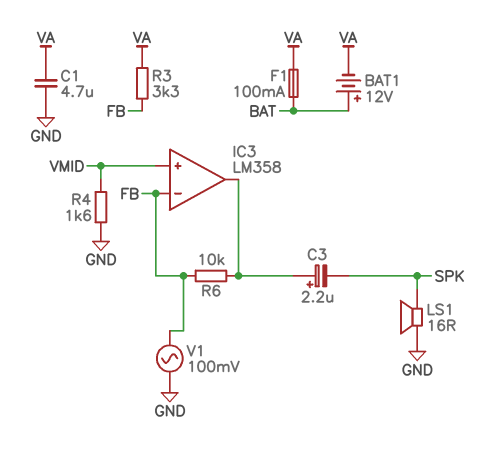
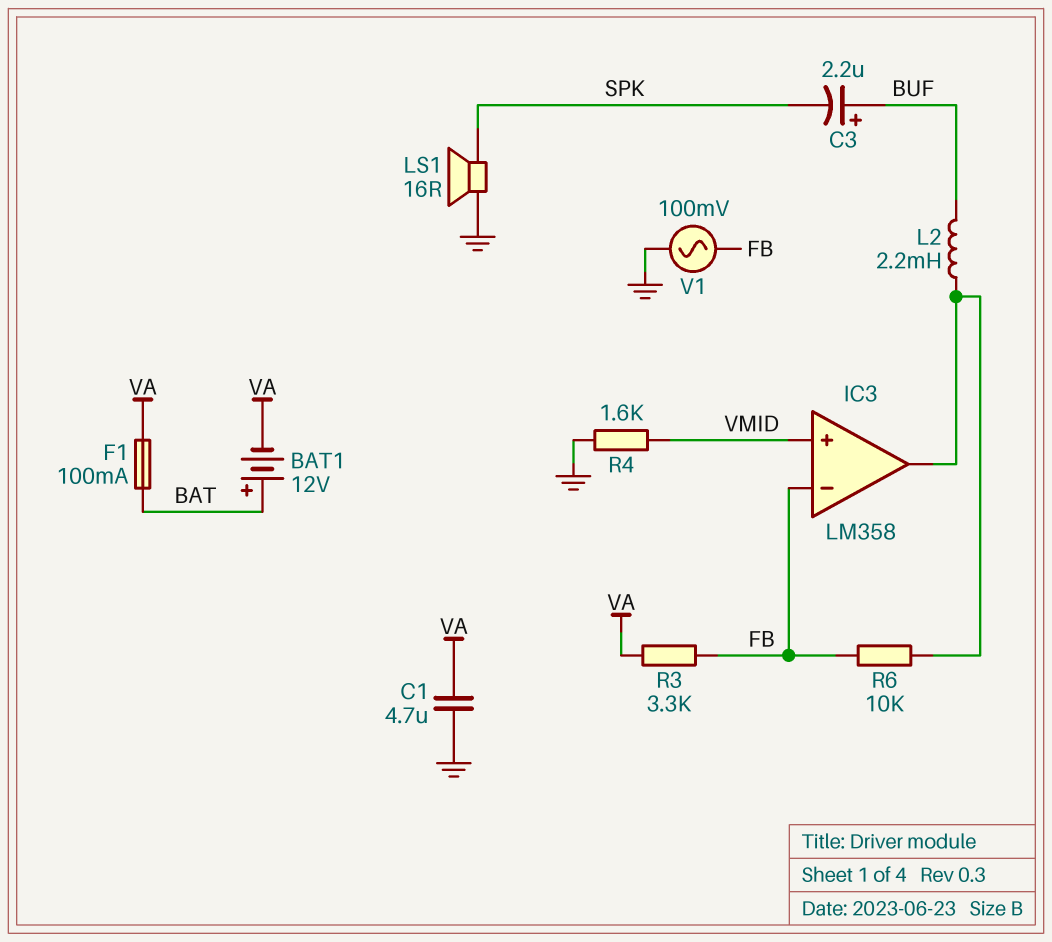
C3: 2.2uF (plus IC3/out, minus SPK) -> 2.2uF (plus BUF, minus SPK)
L2: none -> 2.2mH (BUF, IC3/out)

